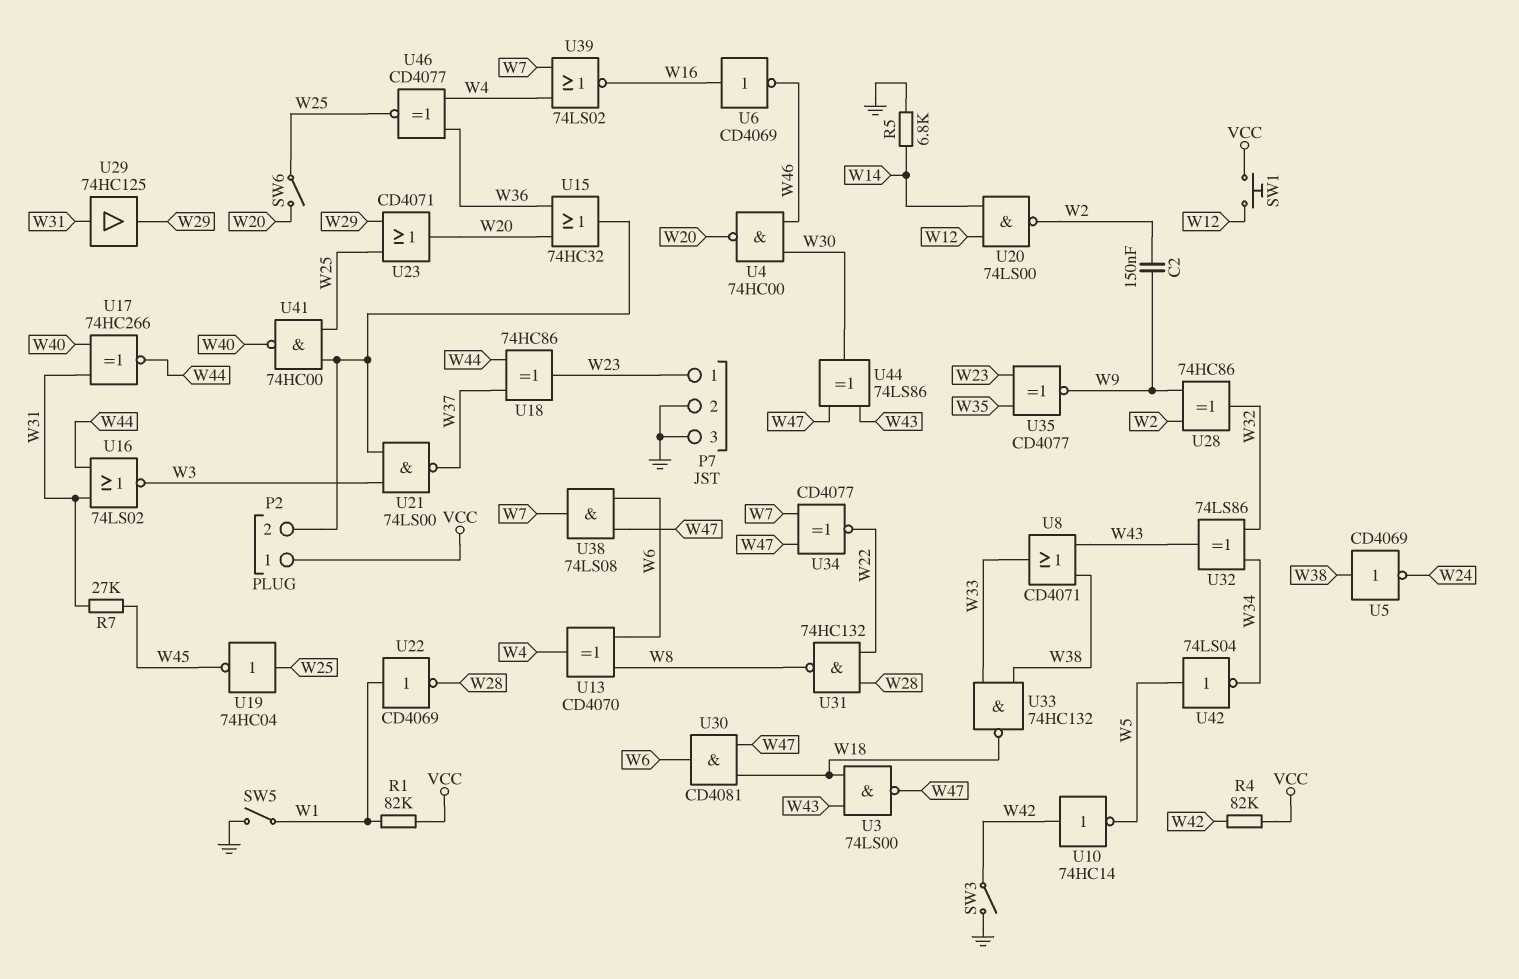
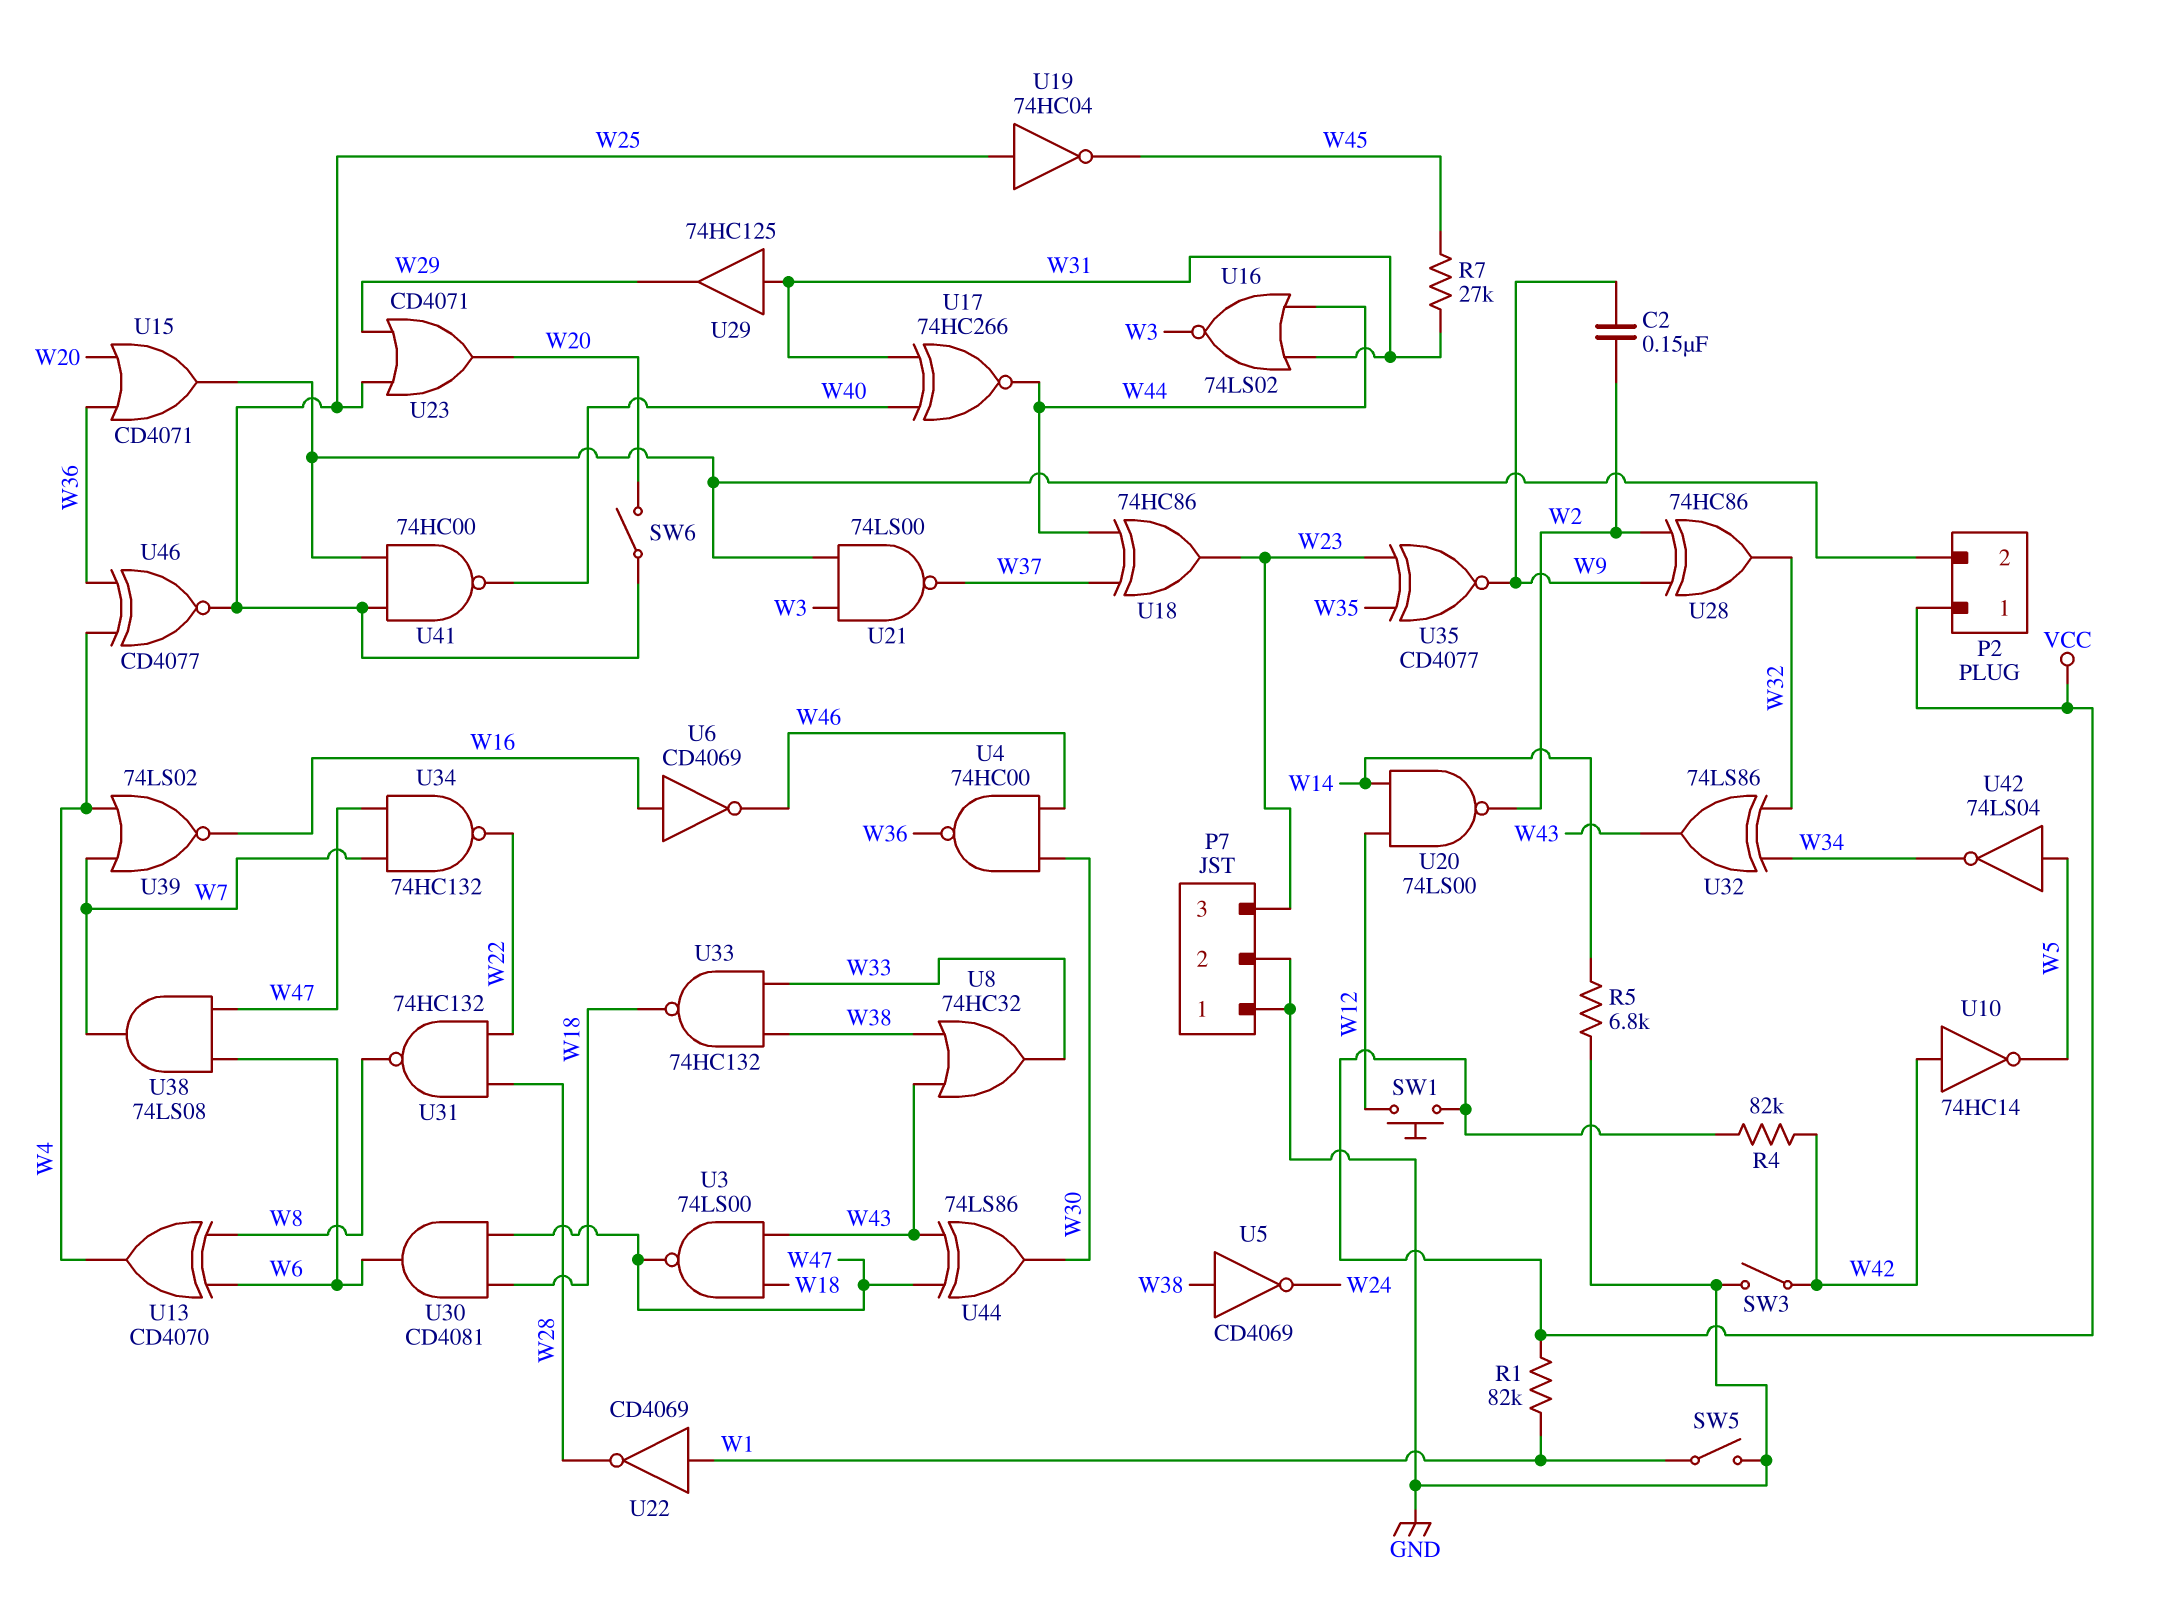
P7 pin 1: W23 -> GND
P7 pin 3: GND -> W23
U4: NAND 74HC00 (in W30, in W46, out W20) -> NAND 74HC00 (in W30, in W46, out W36)
U8: OR CD4071 (in W38, in W43, out W33) -> OR 74HC32 (in W38, in W43, out W33)
U15: OR 74HC32 (in W20, in W36, out P2/2) -> OR CD4071 (in W20, in W36, out P2/2)
U34: XNOR CD4077 (in W7, in W47, out W22) -> NAND 74HC132 (in W7, in W47, out W22)

